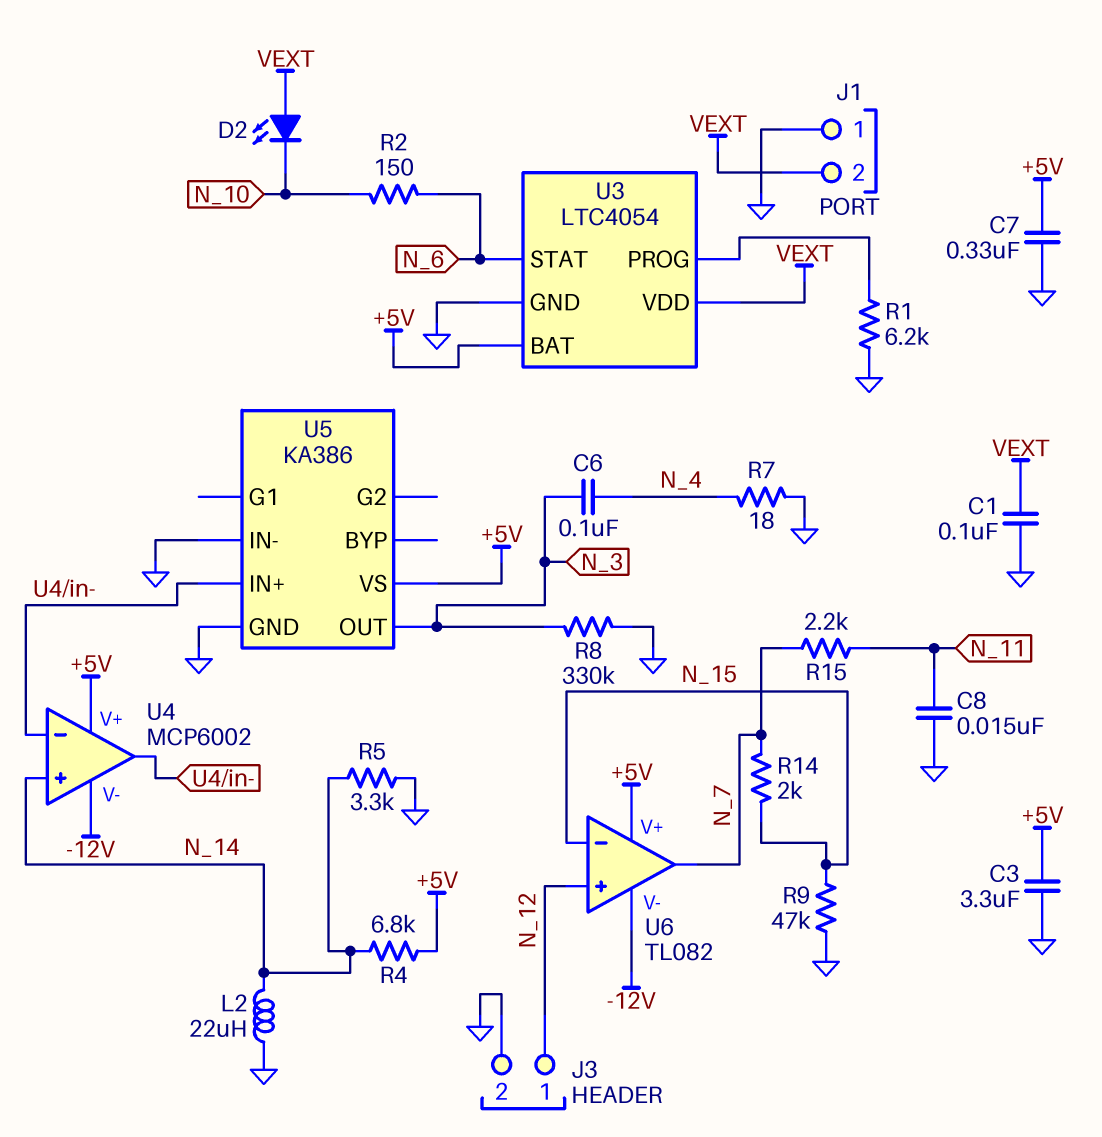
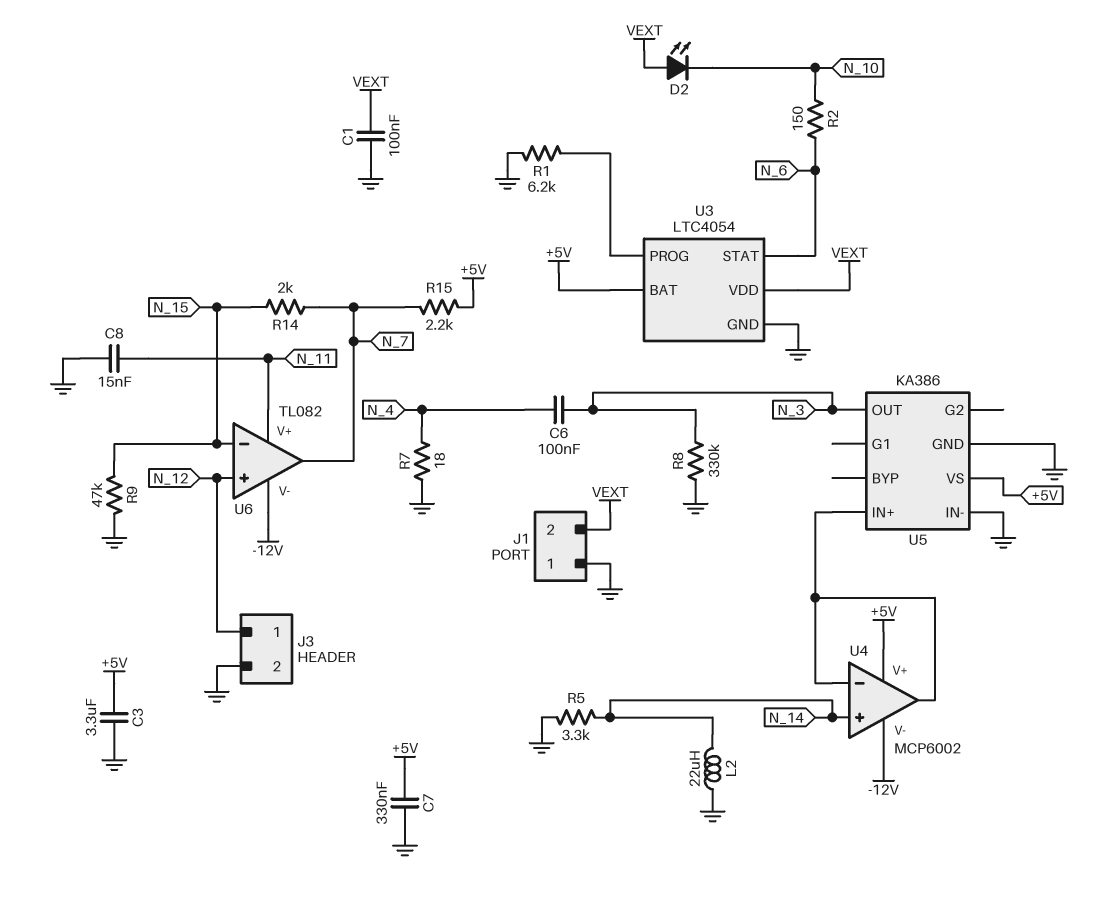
R4: 6.8k (+5V, N_14) -> none
R15: 2.2k (N_7, N_11) -> 2.2k (+5V, N_7)
U6 pin V+: +5V -> N_11

